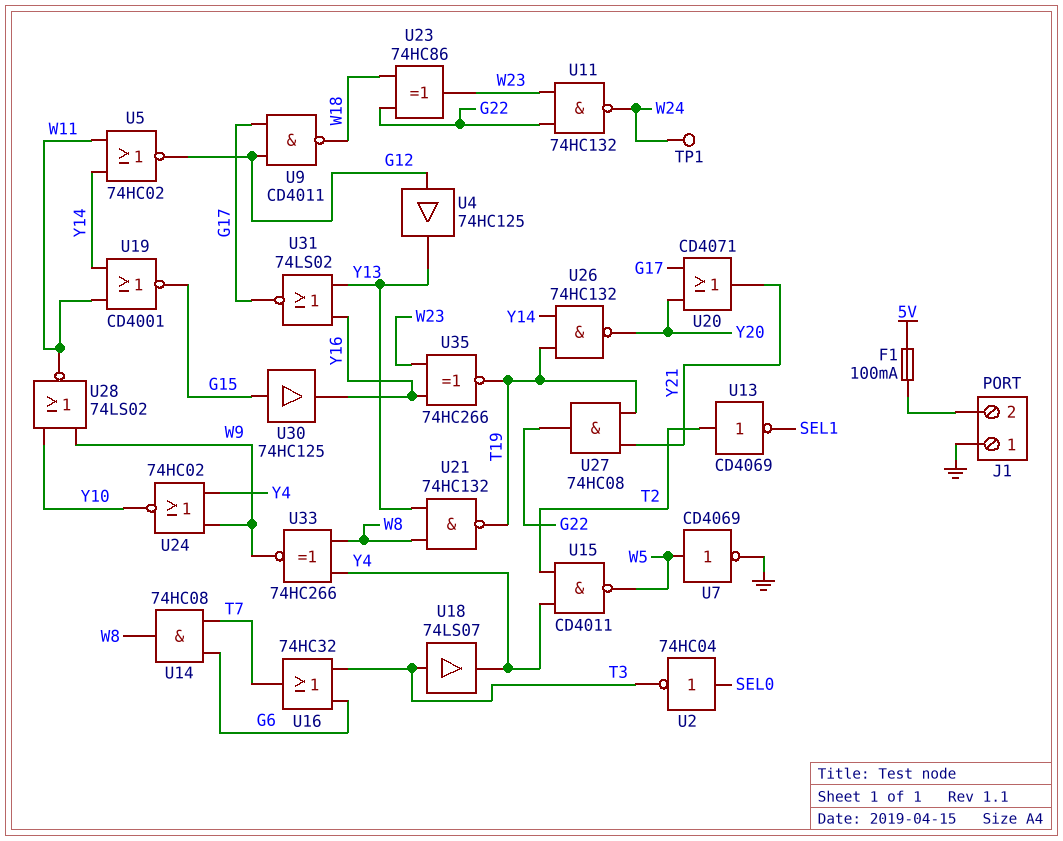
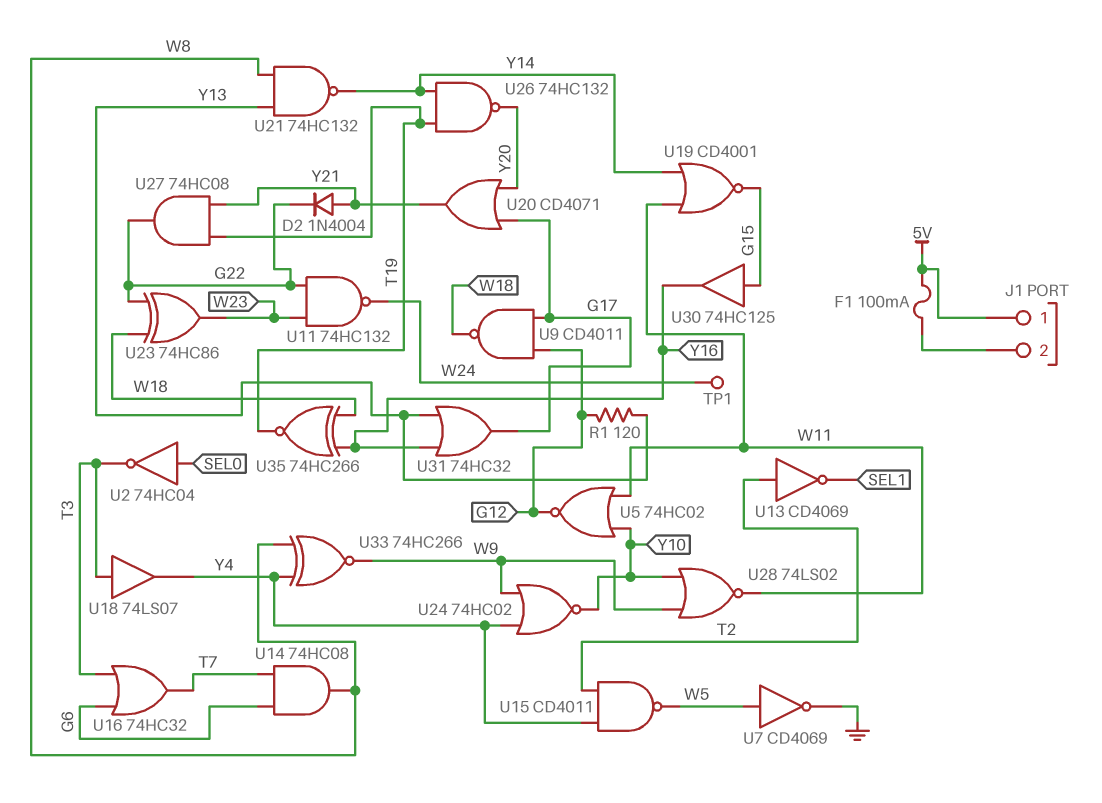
D2: none -> diode 1N4004 (A Y21, K G22)
J1 pin 1: GND -> 5V
R1: none -> 120 (G12, Y13)
U4: buffer 74HC125 (in G12, out Y13) -> none
U5: NOR 74HC02 (in W11, in Y14, out G12) -> NOR 74HC02 (in W11, in Y10, out G12)
U21: NAND 74HC132 (in W8, in Y13, out T19) -> NAND 74HC132 (in W8, in Y13, out Y14)
U31: NOR 74LS02 (in Y13, in Y16, out G17) -> OR 74HC32 (in Y13, in Y16, out G17)
U35: XNOR 74HC266 (in W23, in Y16, out T19) -> XNOR 74HC266 (in W18, in Y16, out T19)

